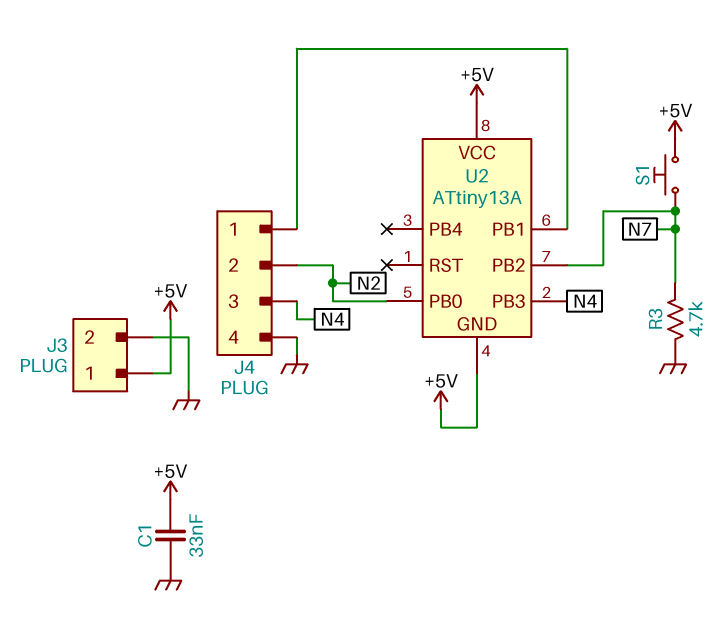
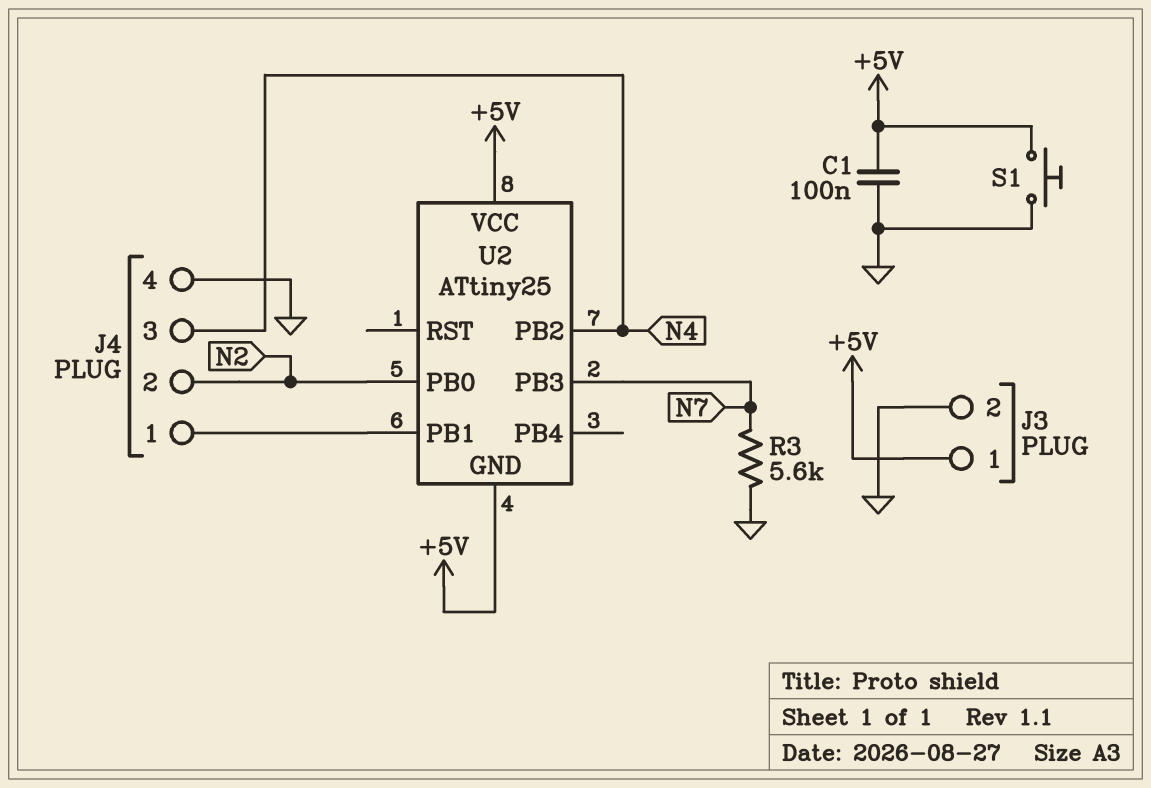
C1: 33nF (+5V, GND) -> 100nF (+5V, GND)
R3: 4.7k (GND, N7) -> 5.6k (GND, N7)
S1: button (+5V, N7) -> button (+5V, GND)
U2: ATtiny13A -> ATtiny25
U2 pin PB2: N7 -> N4
U2 pin PB3: N4 -> N7

